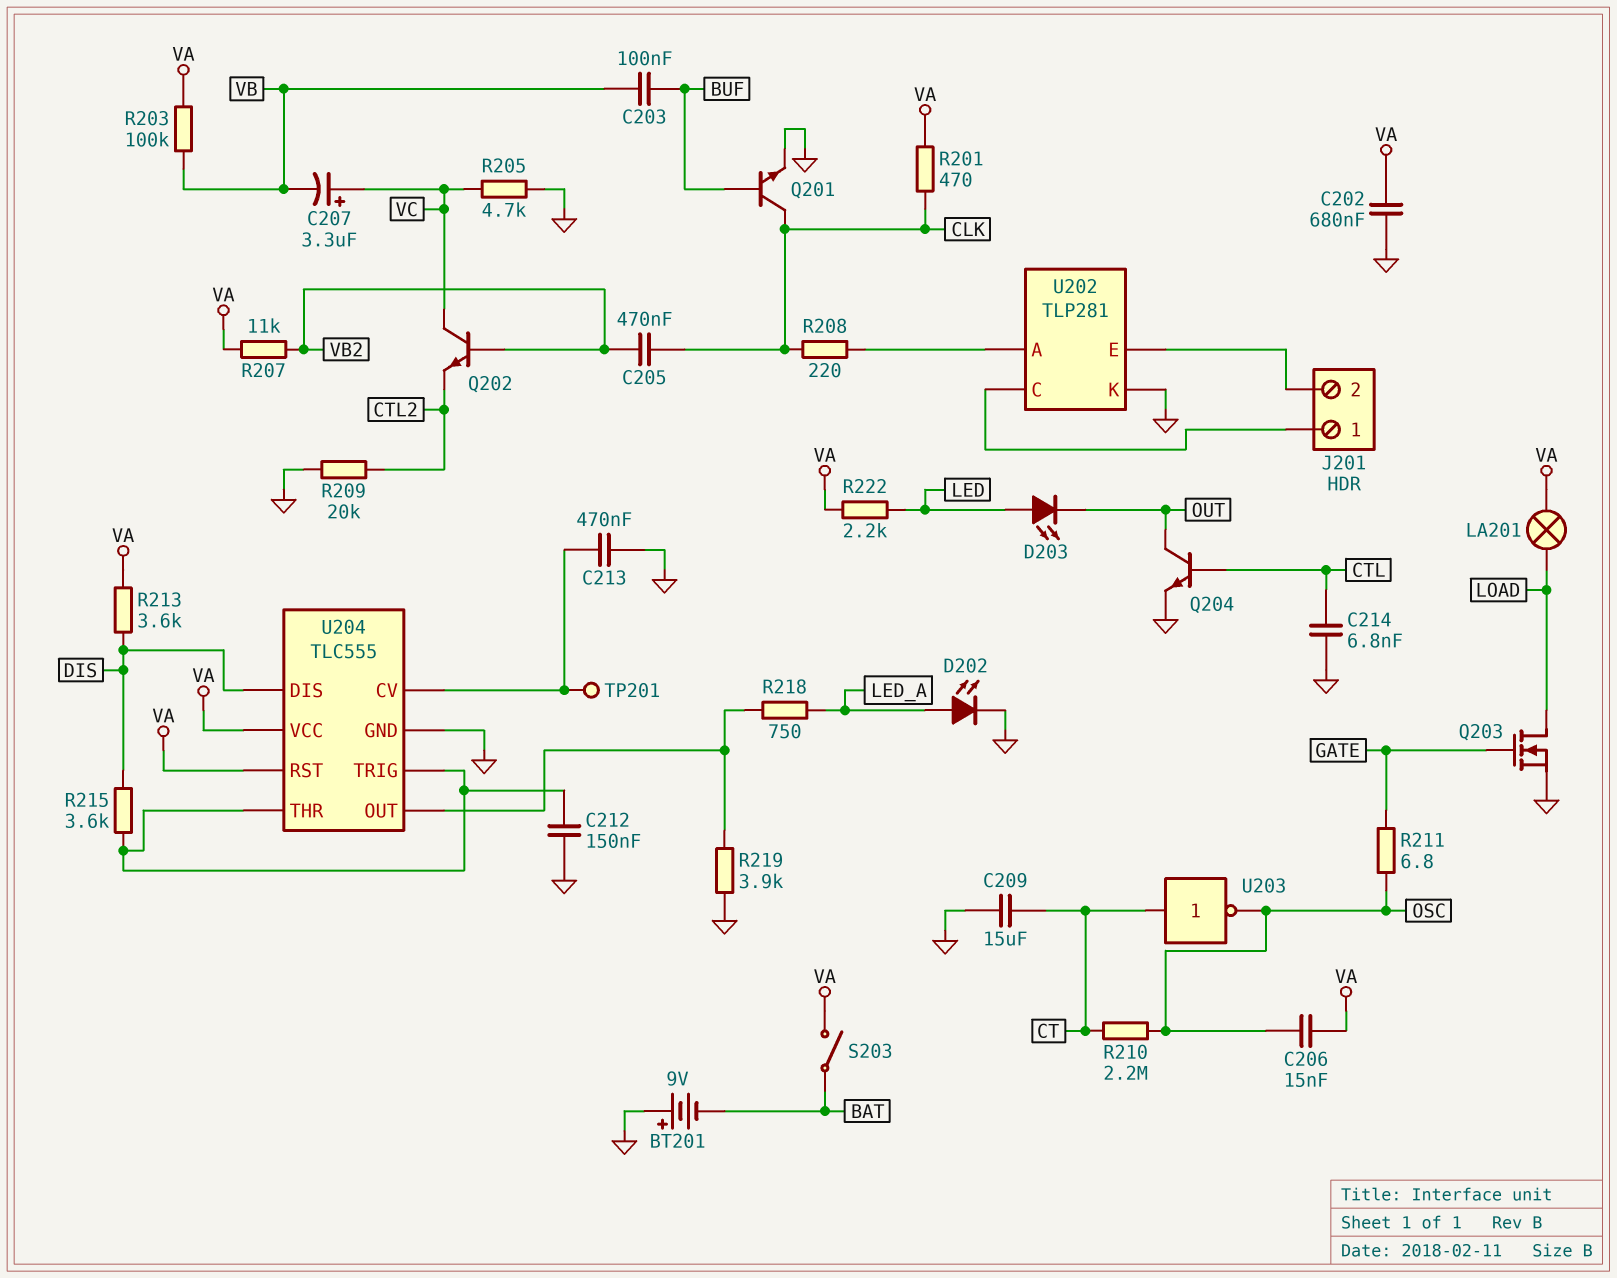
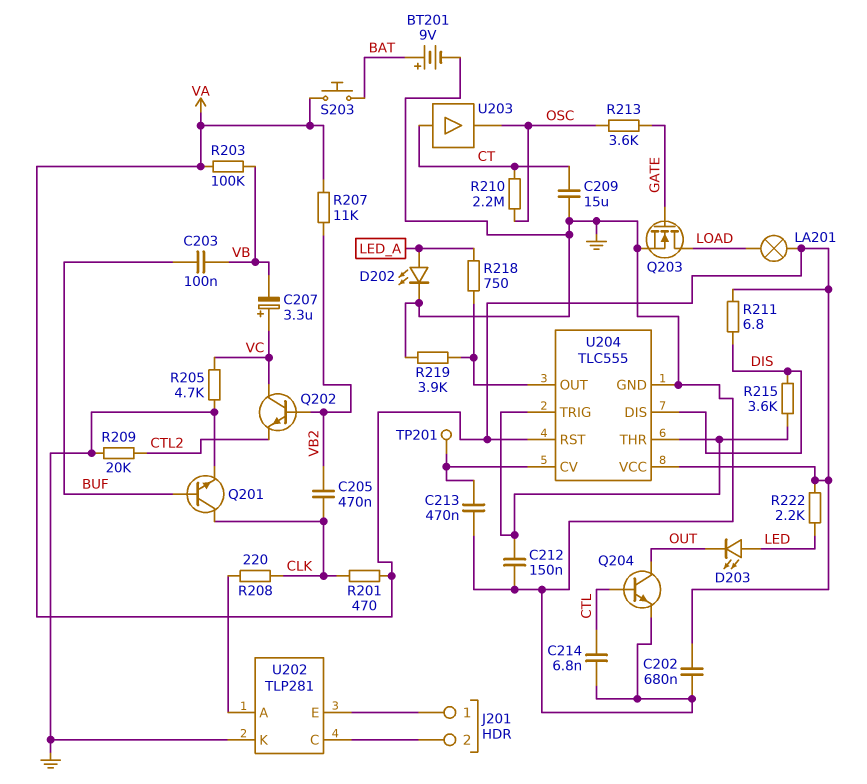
BT201: 9V (plus GND, minus BAT) -> 9V (plus BAT, minus GND)
C206: 15nF (OSC, VA) -> none
R211: 6.8 (GATE, OSC) -> 6.8 (DIS, VA)
R213: 3.6k (DIS, VA) -> 3.6k (GATE, OSC)
S203: switch (BAT, VA) -> button (BAT, VA)
U202 pin C: J201/1 -> J201/2
U202 pin E: J201/2 -> J201/1
U203: NOT (in CT, out OSC) -> buffer (in CT, out OSC)

